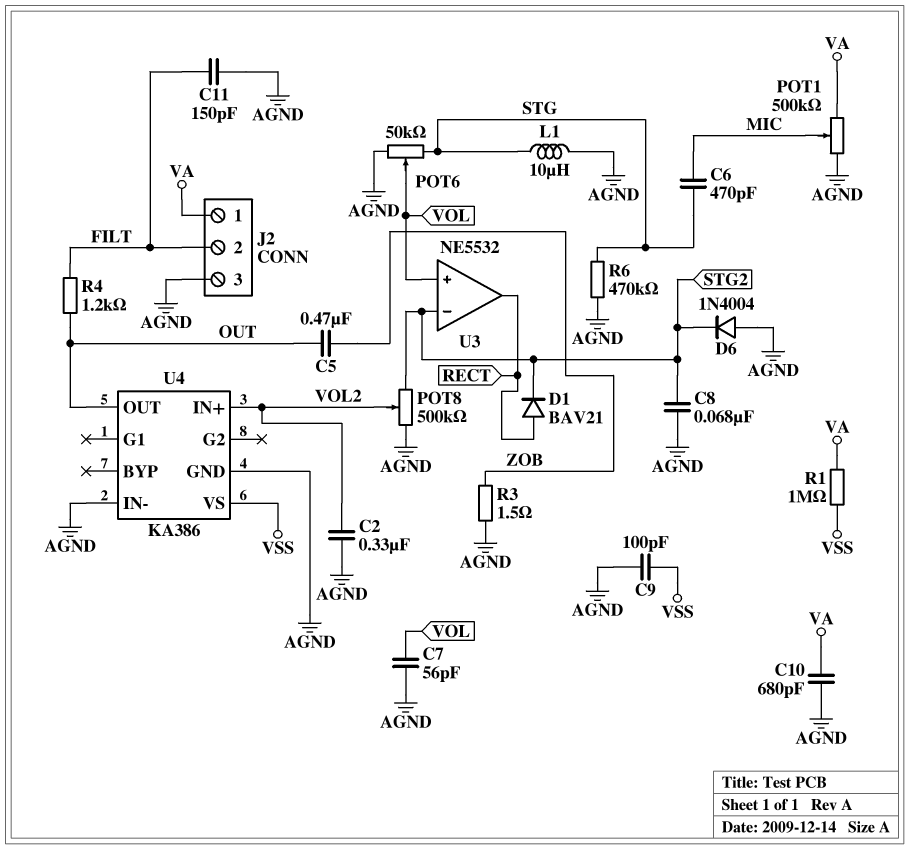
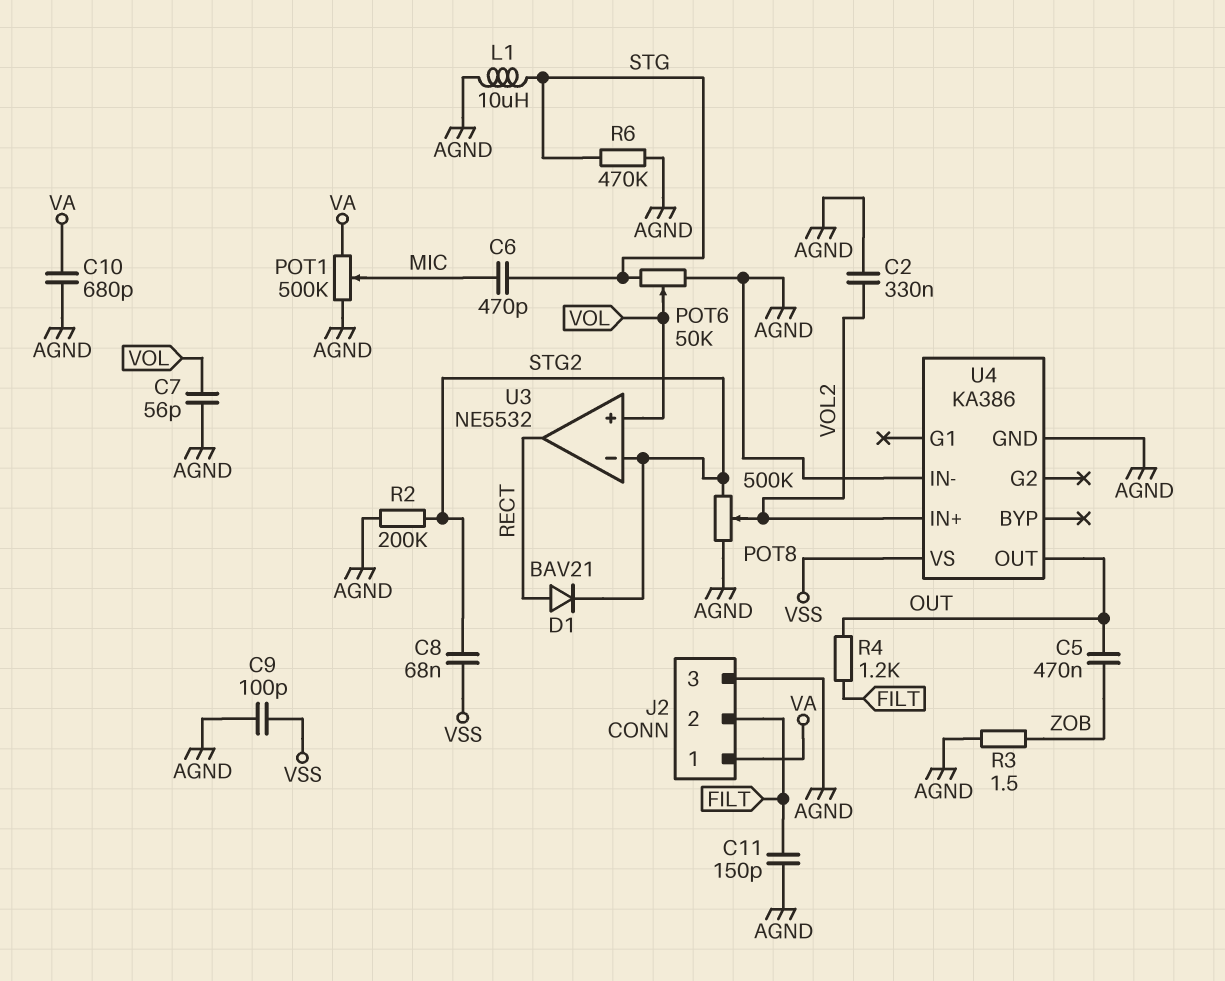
C8: 68nF (AGND, STG2) -> 68nF (STG2, VSS)
D6: diode 1N4004 (A AGND, K STG2) -> none
R1: 1M (VA, VSS) -> none
R2: none -> 200k (AGND, STG2)

